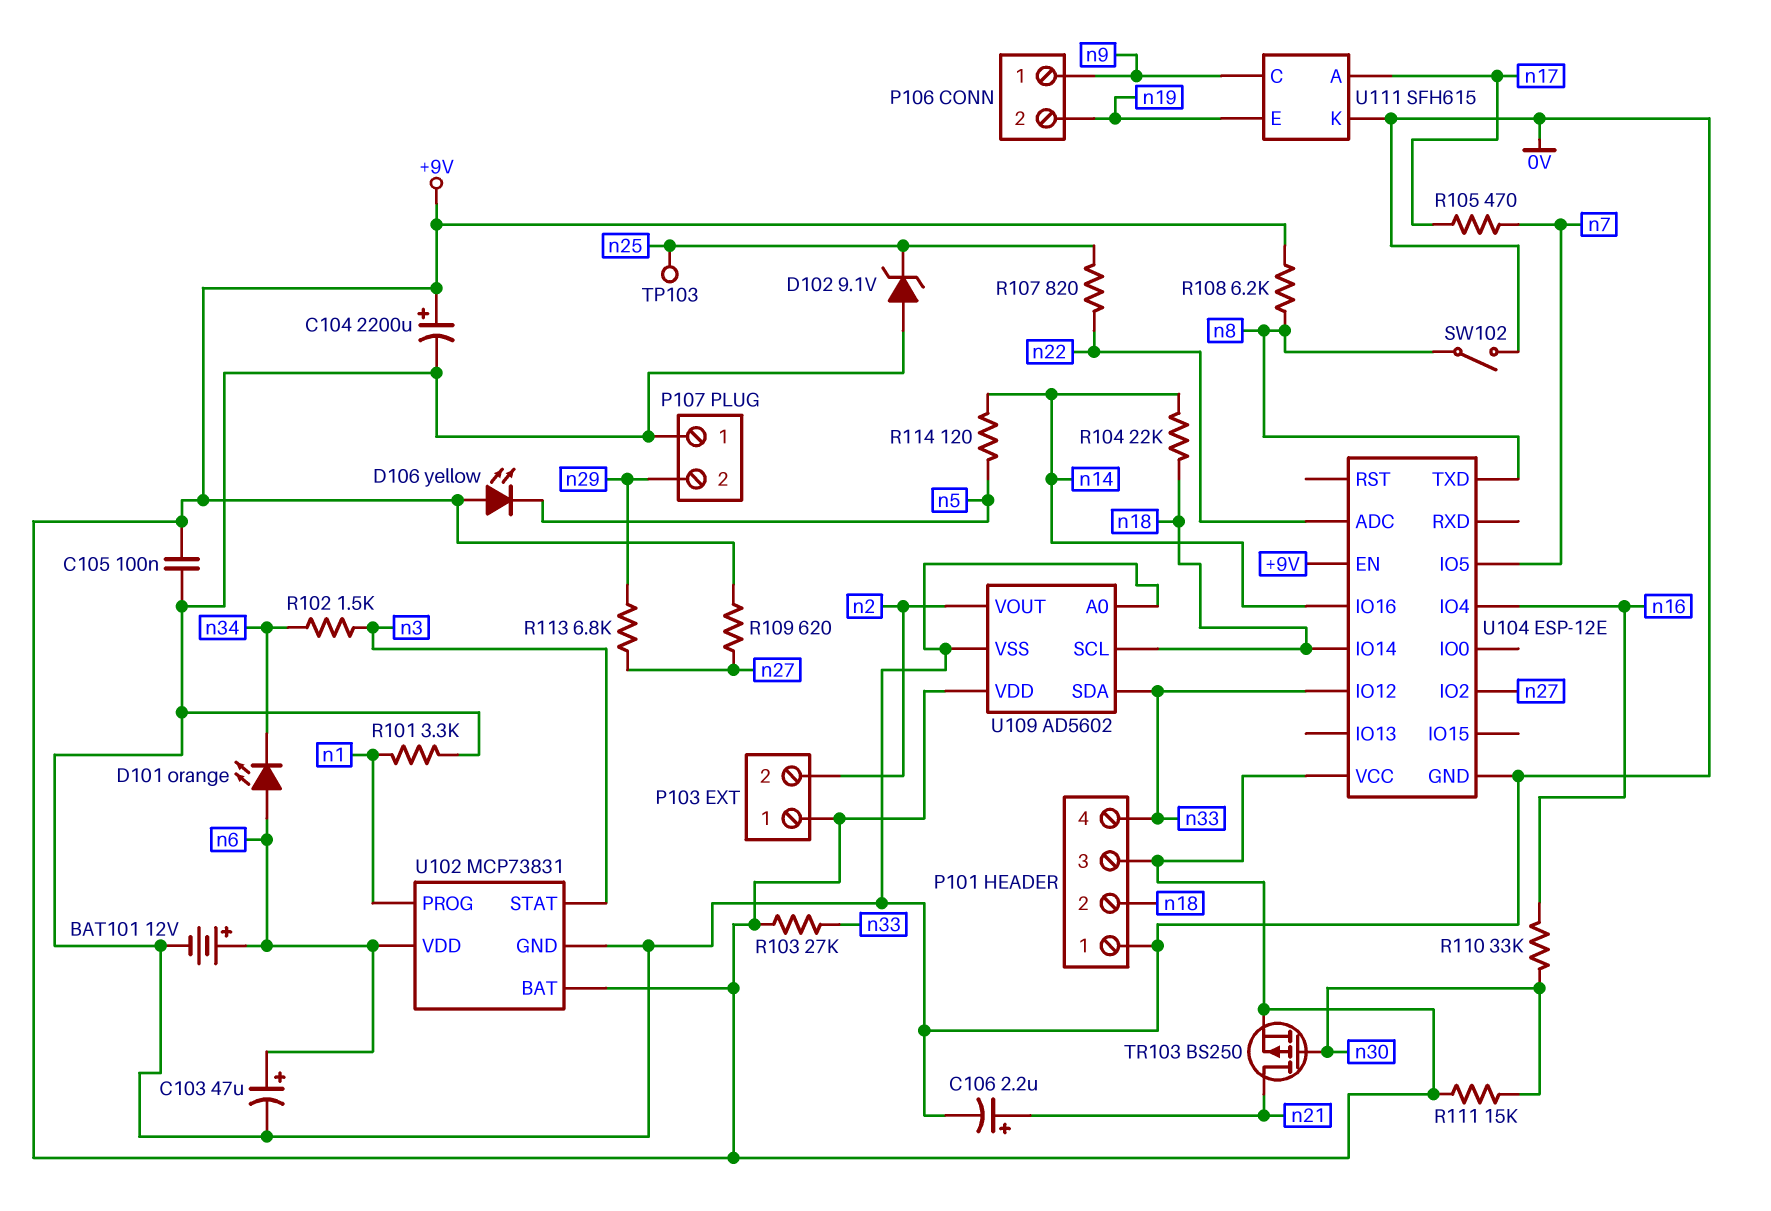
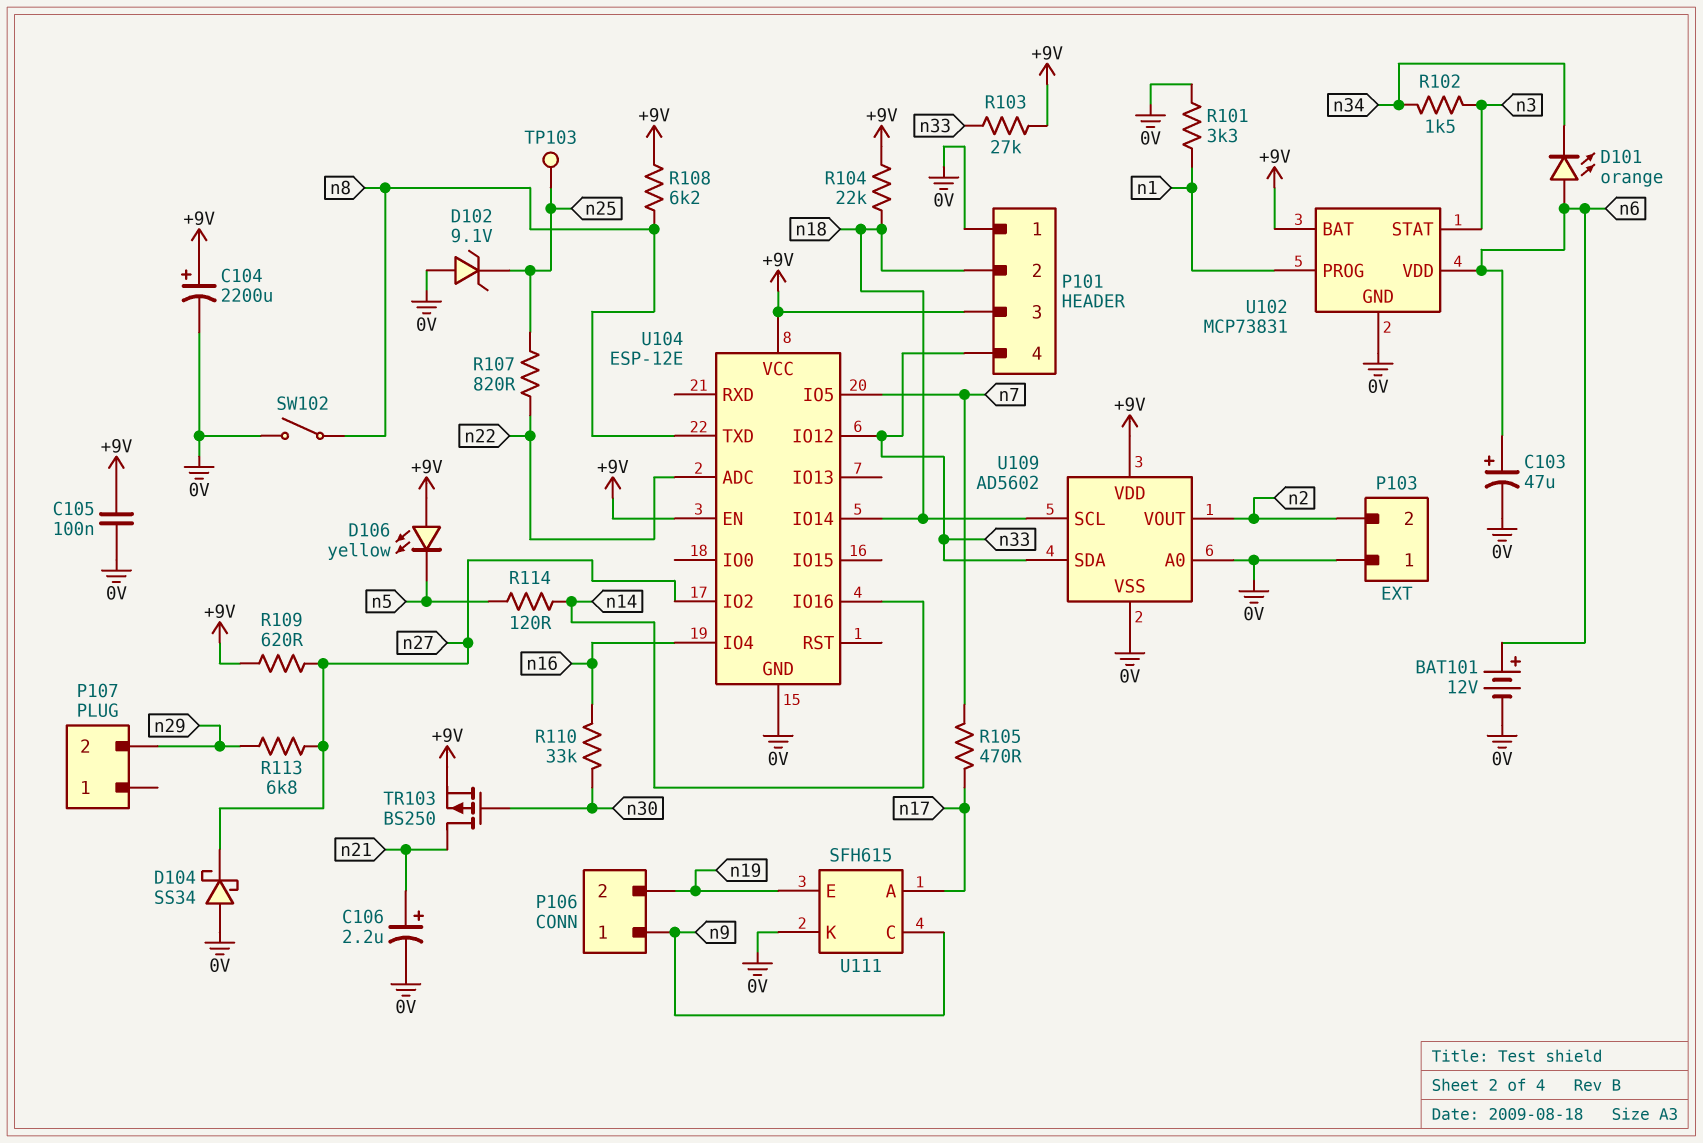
D104: none -> schottky SS34 (A 0V, K n27)
P103 pin 1: +9V -> 0V
P107 pin 1: 0V -> none
R104: 22k (n14, n18) -> 22k (+9V, n18)
R111: 15k (+9V, n30) -> none

